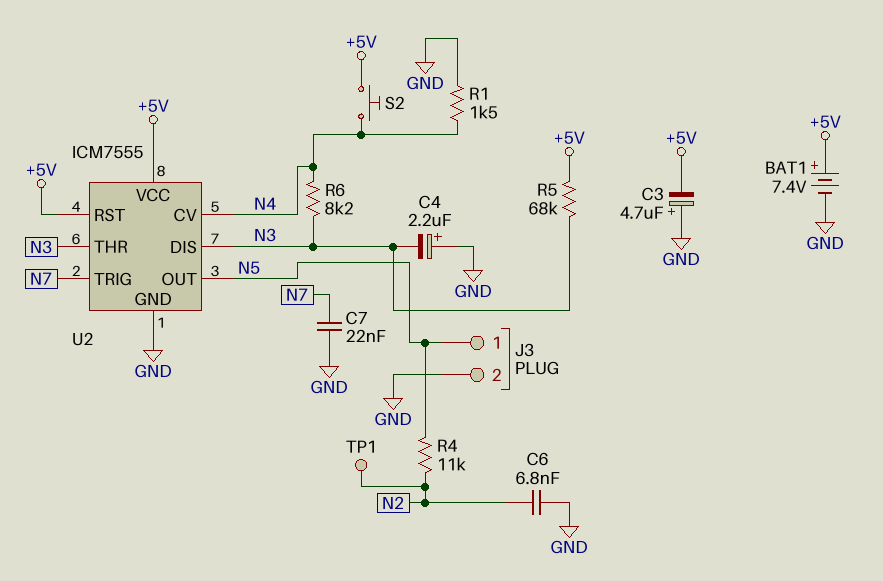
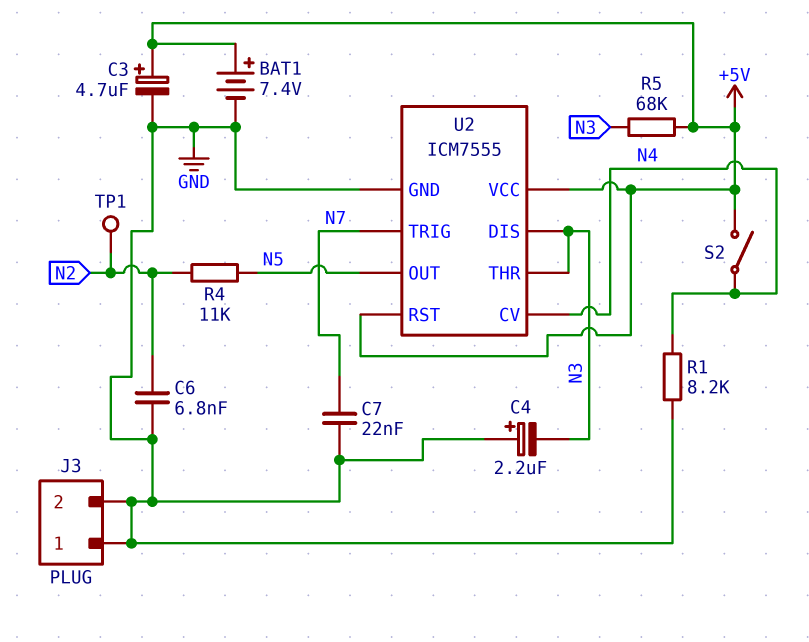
C3: 4.7uF (plus GND, minus +5V) -> 4.7uF (plus +5V, minus GND)
J3 pin 1: N5 -> GND
R1: 1.5k (GND, N4) -> 8.2k (GND, N4)
R6: 8.2k (N3, N4) -> none
S2: button (+5V, N4) -> switch (+5V, N4)

